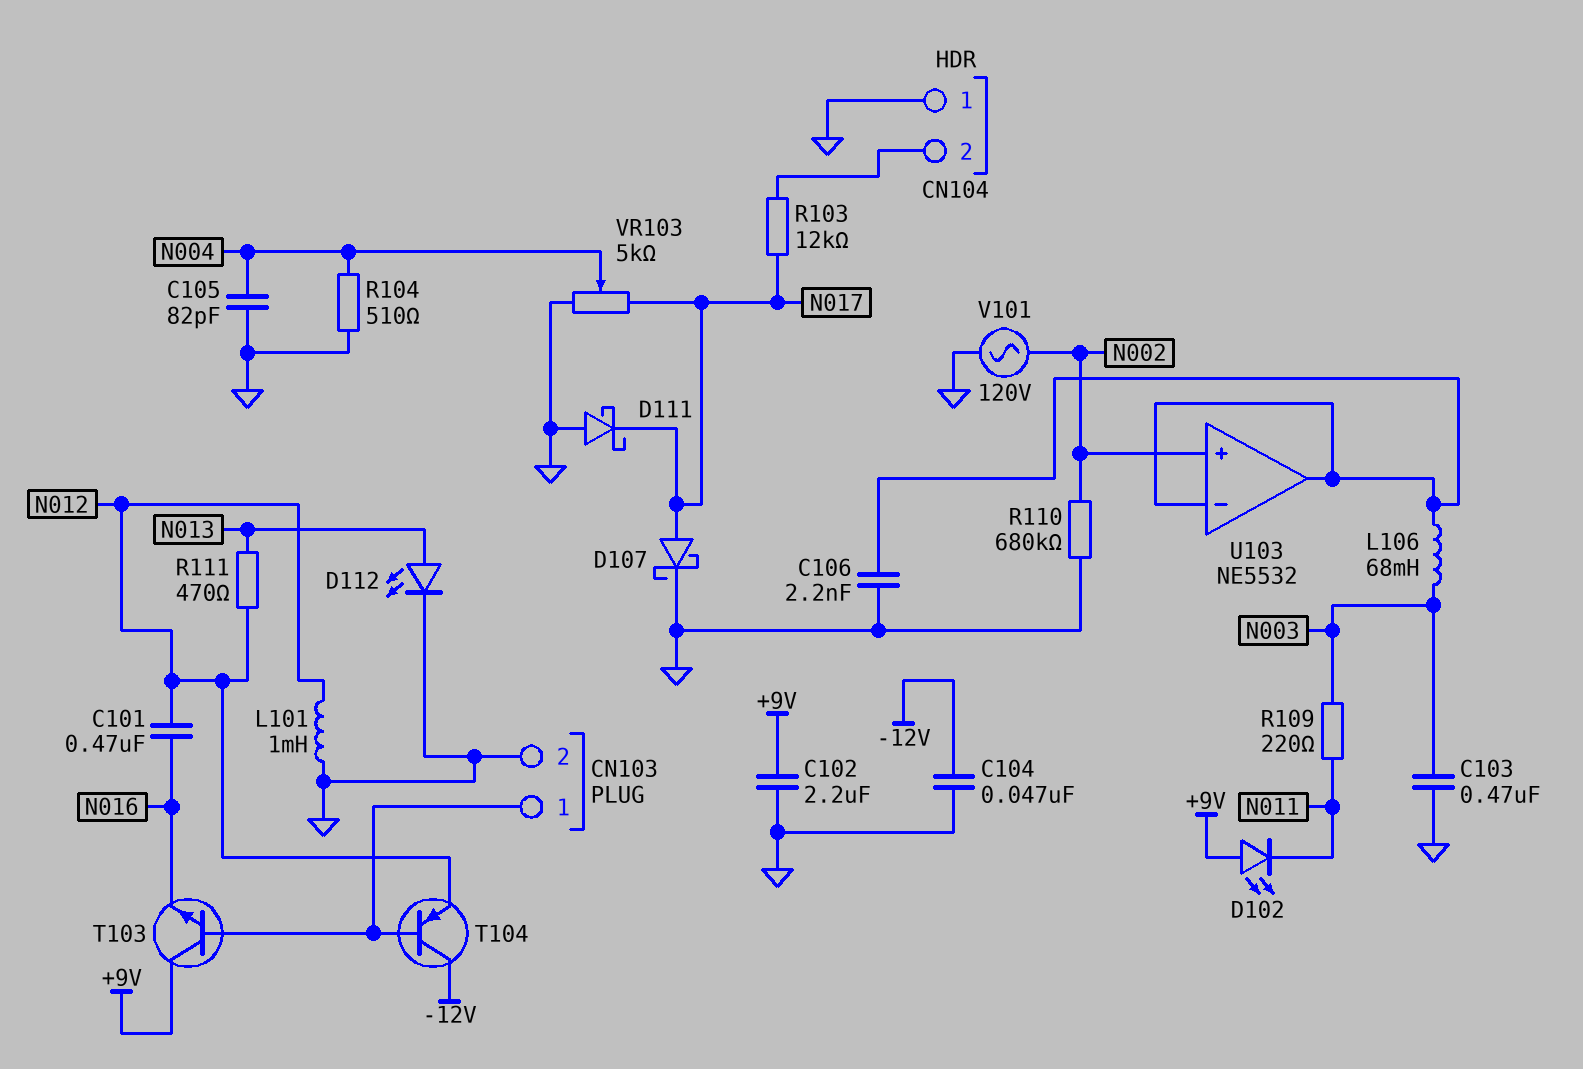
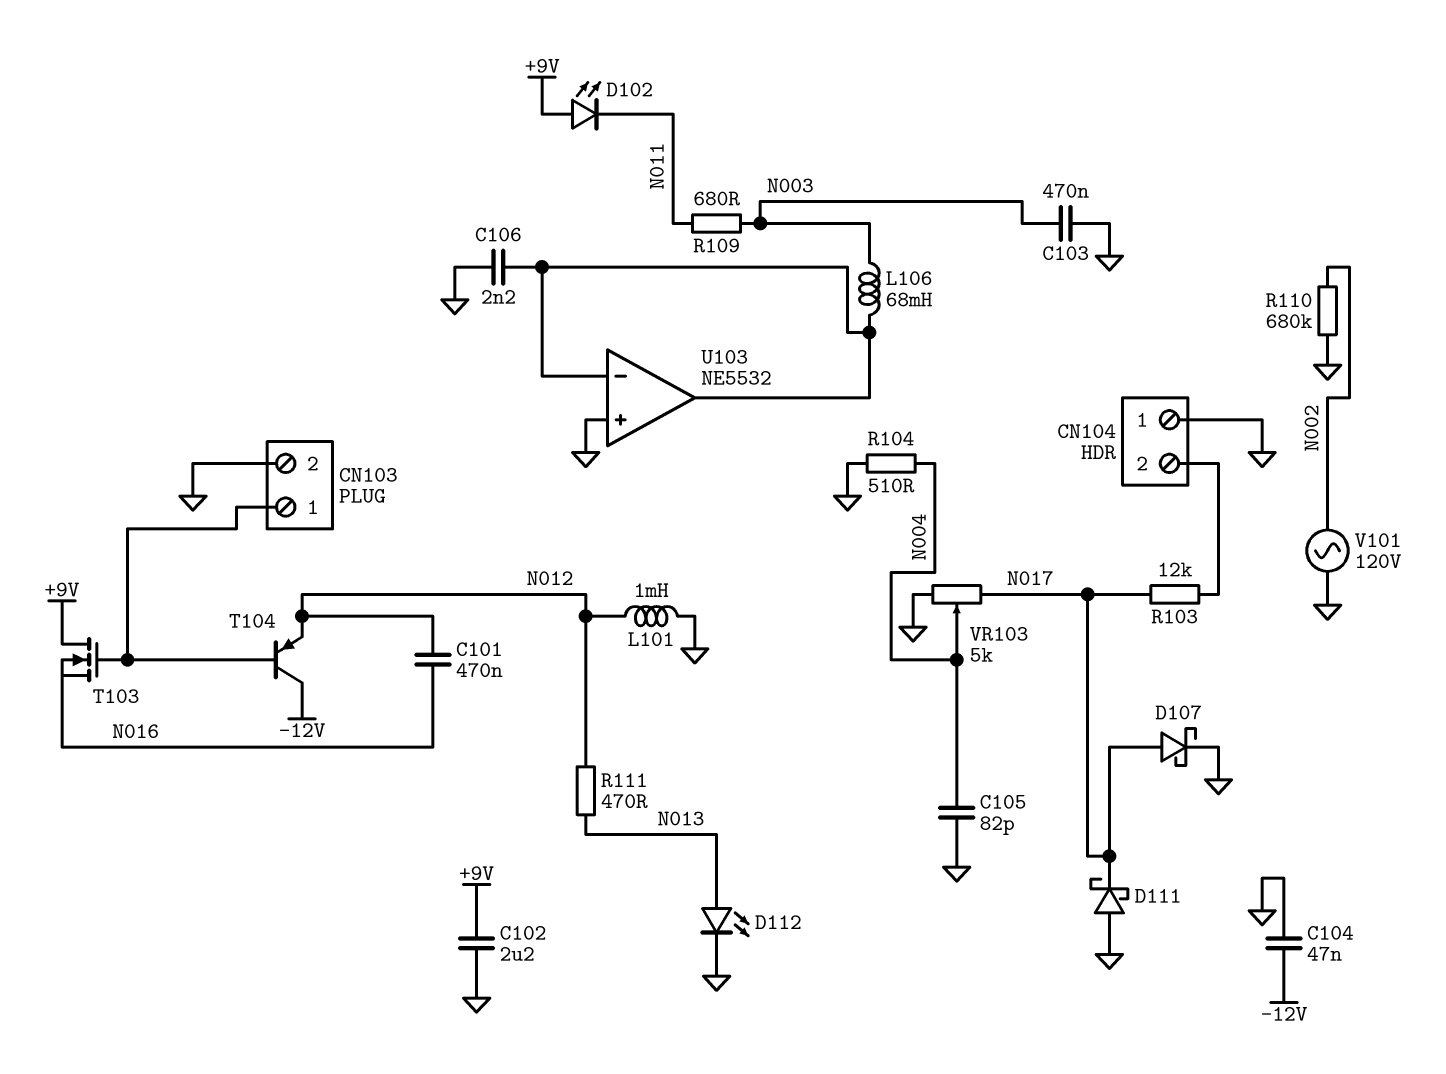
R109: 220 (N003, N011) -> 680 (N003, N011)
T103: NPN (B CN103/1, C +9V, E N016) -> NMOS (G CN103/1, D +9V, S N016)
U103 pin in+: N002 -> GND

